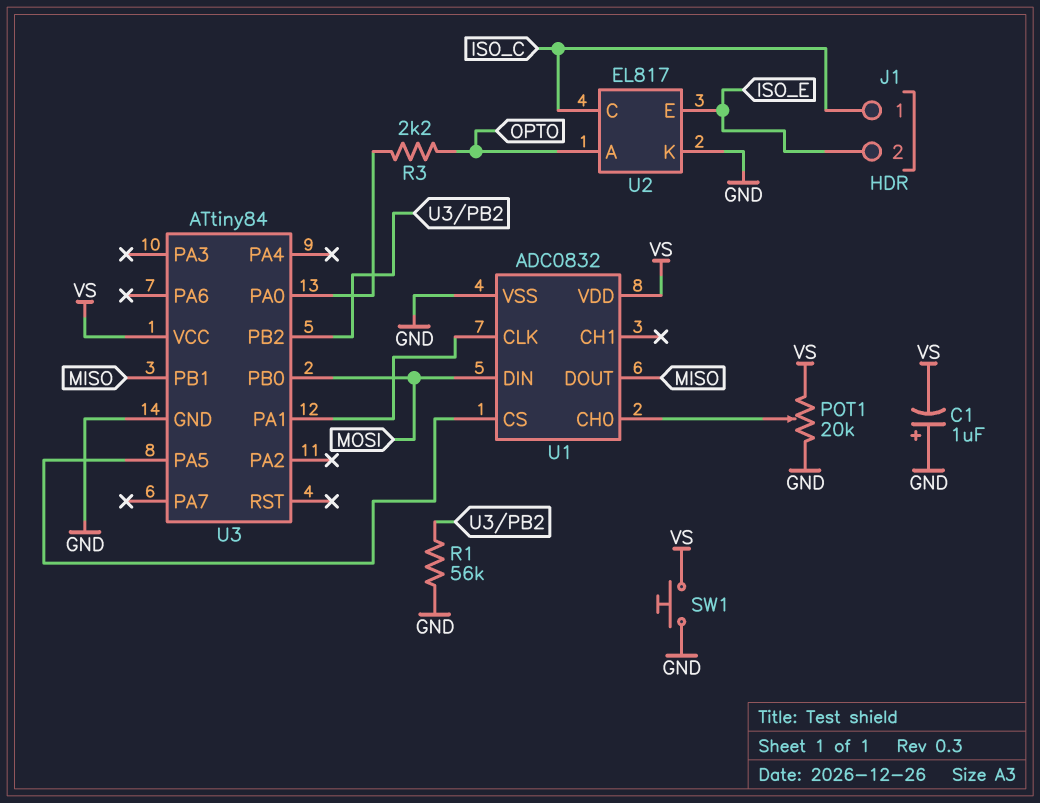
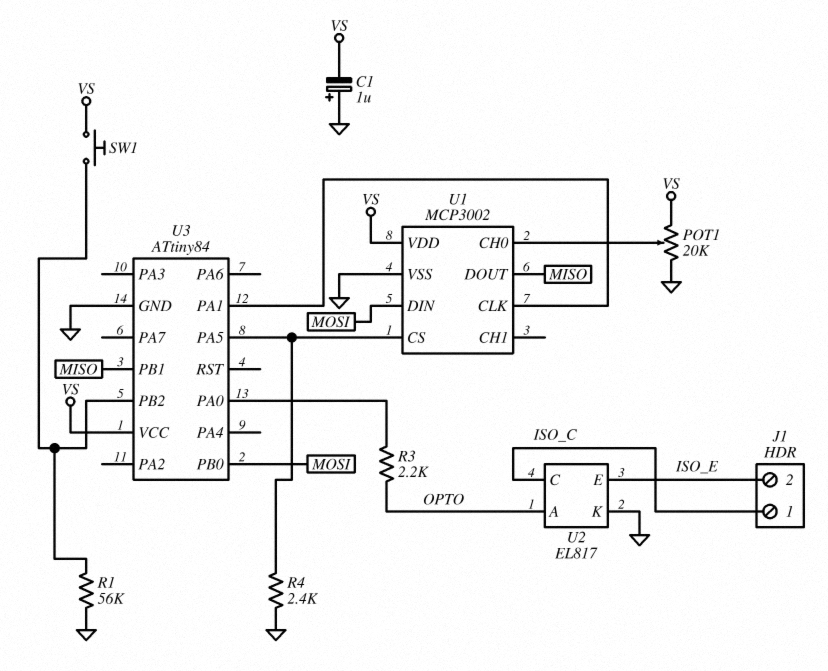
R4: none -> 2.4k (GND, U1/CS)
SW1: button (GND, VS) -> button (U3/PB2, VS)
U1: ADC0832 -> MCP3002

